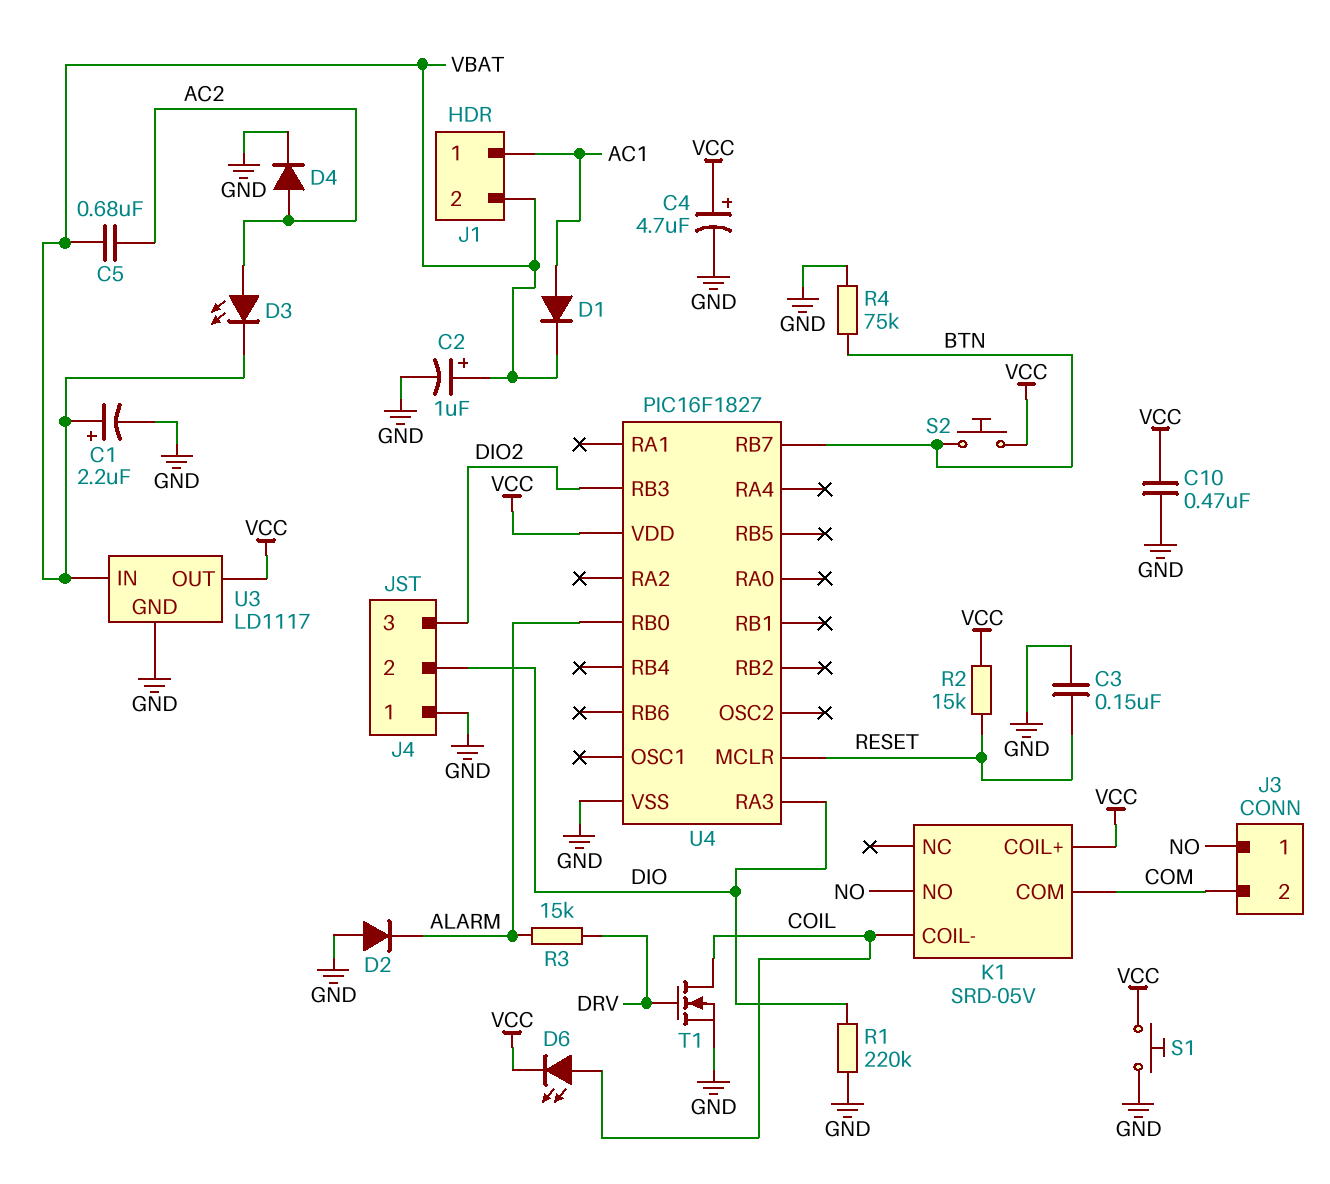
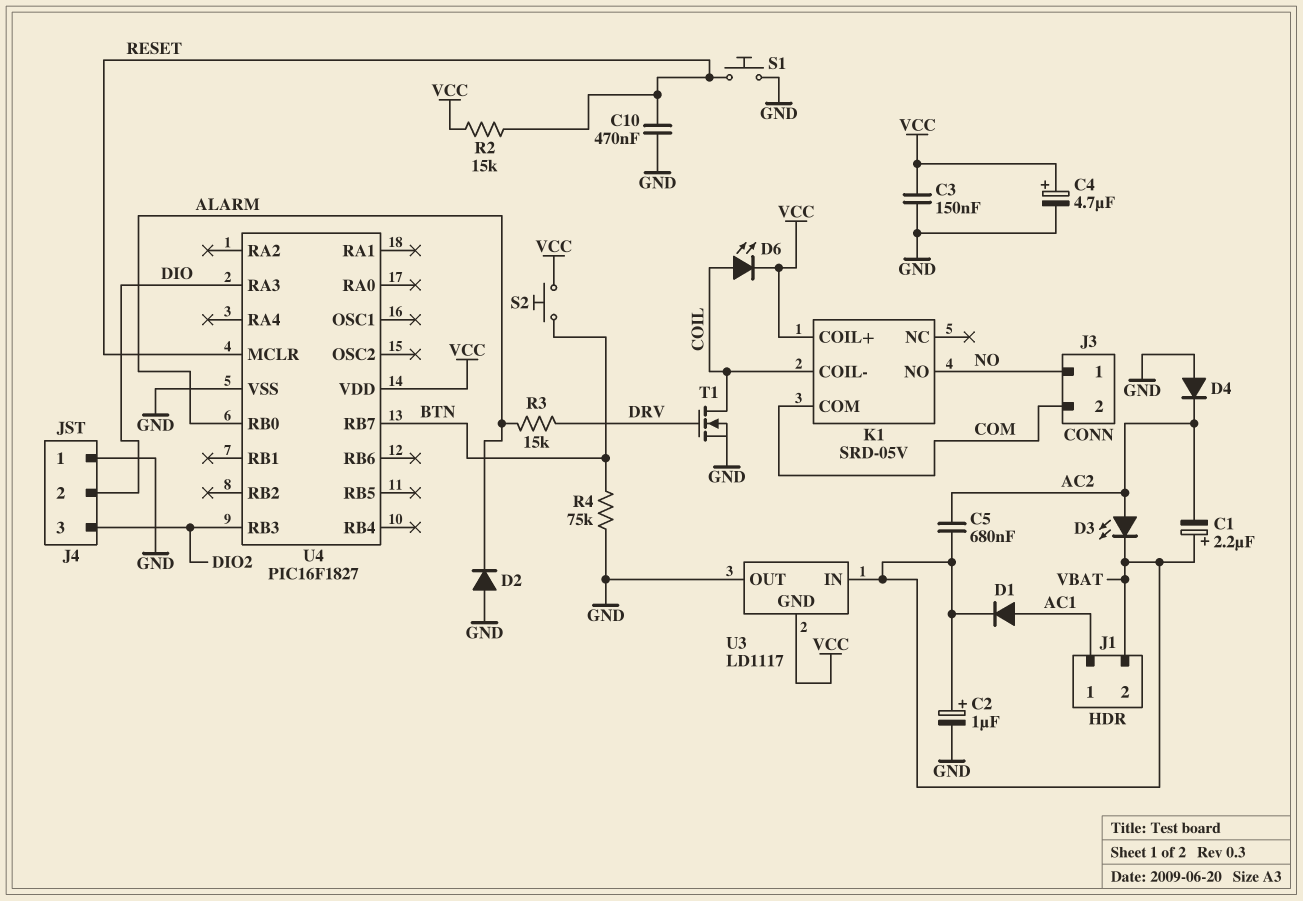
C1: 2.2uF (plus VBAT, minus GND) -> 2.2uF (plus VBAT, minus AC2)
C3: 150nF (GND, RESET) -> 150nF (GND, VCC)
C10: 470nF (GND, VCC) -> 470nF (GND, RESET)
D4: diode (A AC2, K GND) -> diode (A GND, K AC2)
R1: 220k (DIO, GND) -> none
S1: button (GND, VCC) -> button (GND, RESET)
U3 pin GND: GND -> VCC
U3 pin OUT: VCC -> GND

